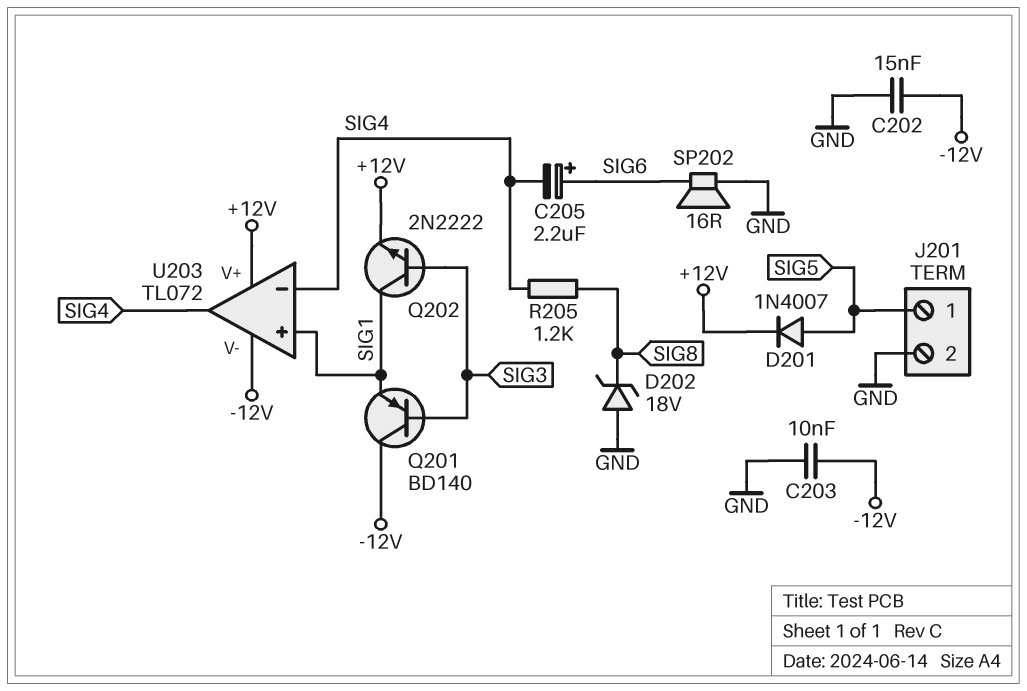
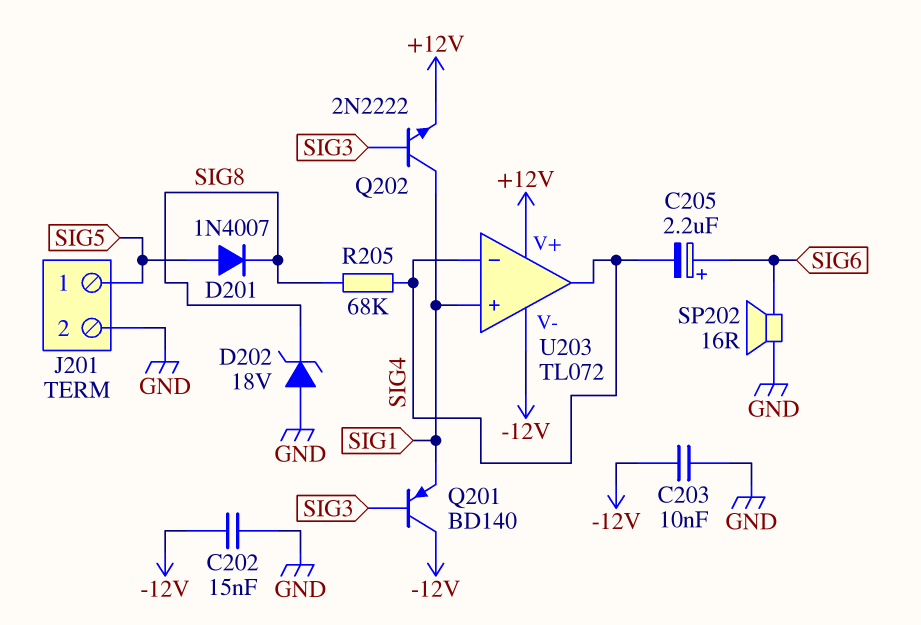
D201: diode 1N4007 (A SIG5, K +12V) -> diode 1N4007 (A SIG5, K SIG8)
R205: 1.2k (SIG4, SIG8) -> 68k (SIG4, SIG8)

